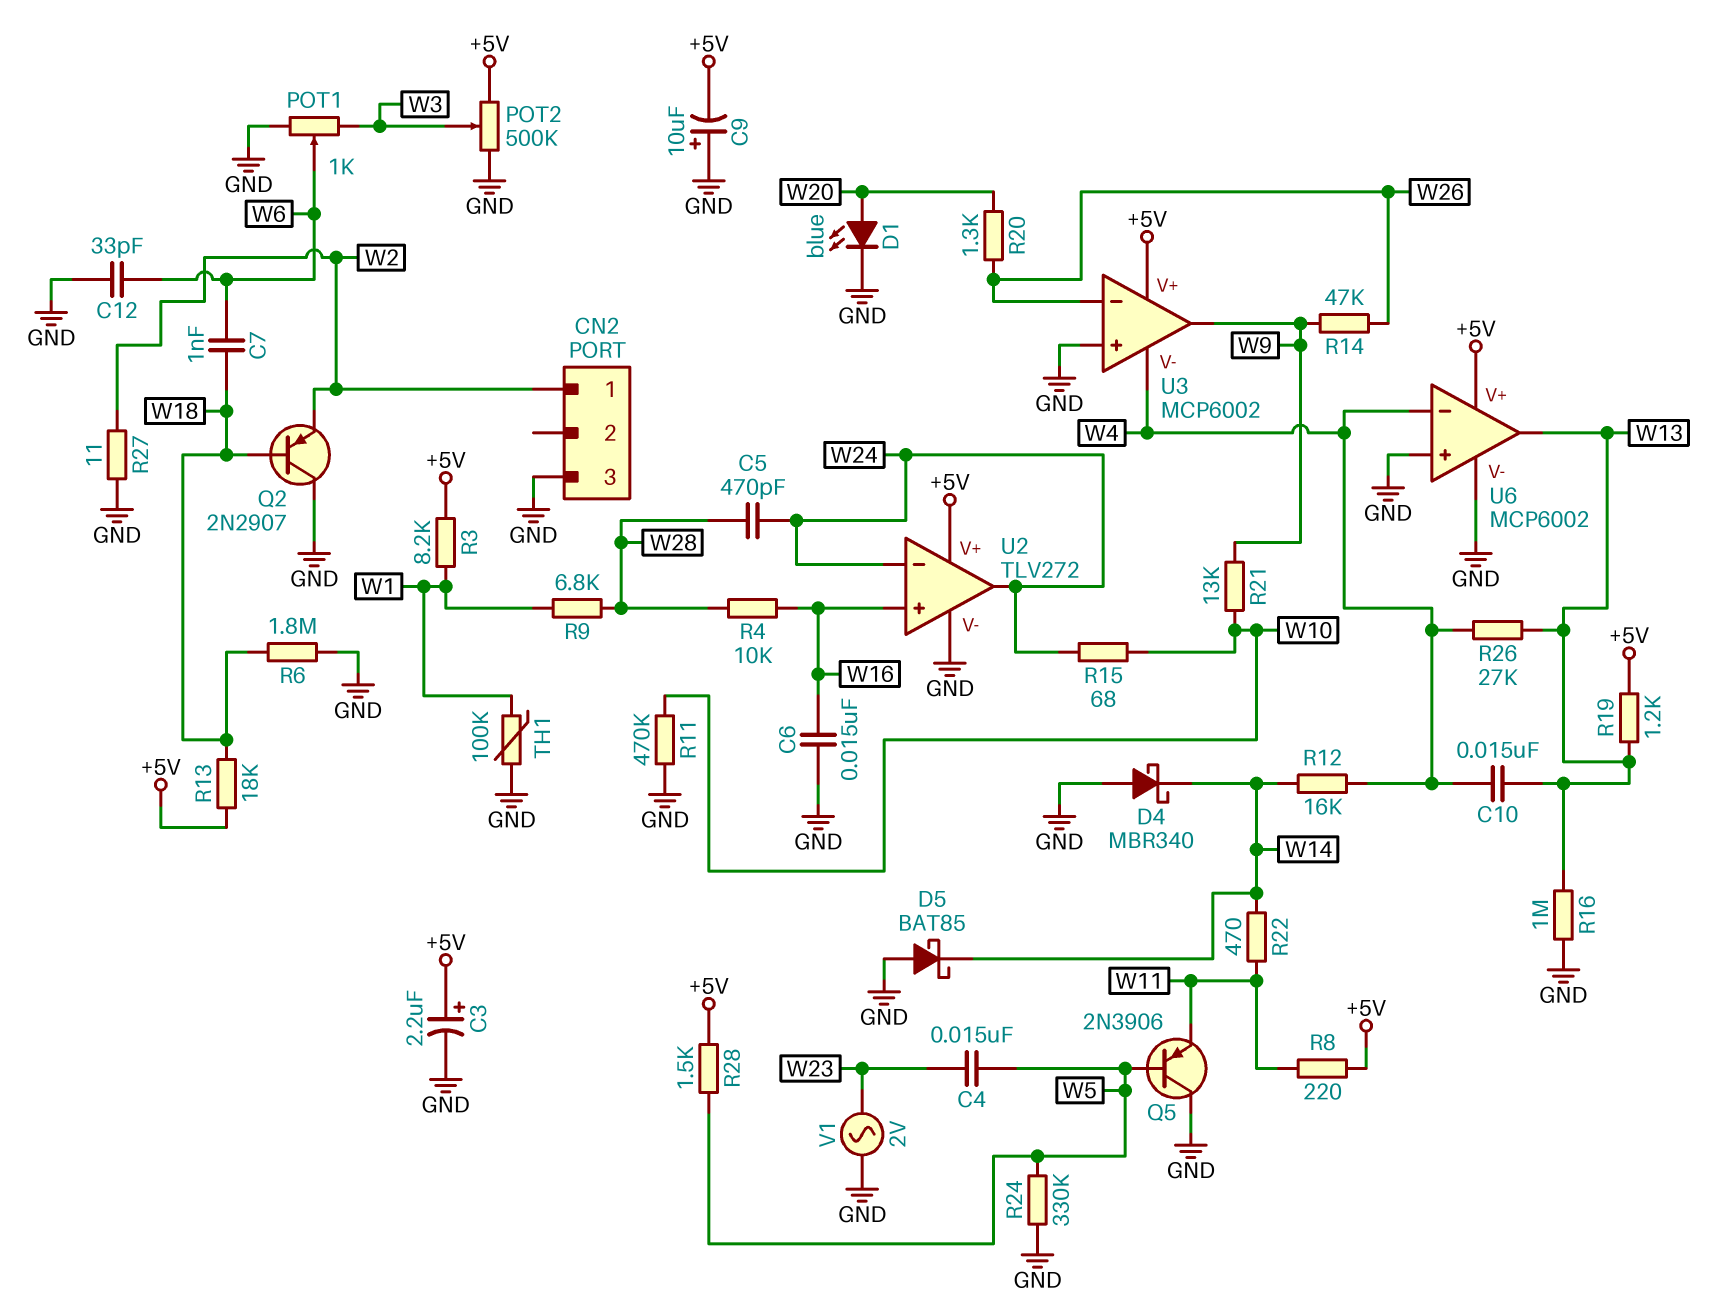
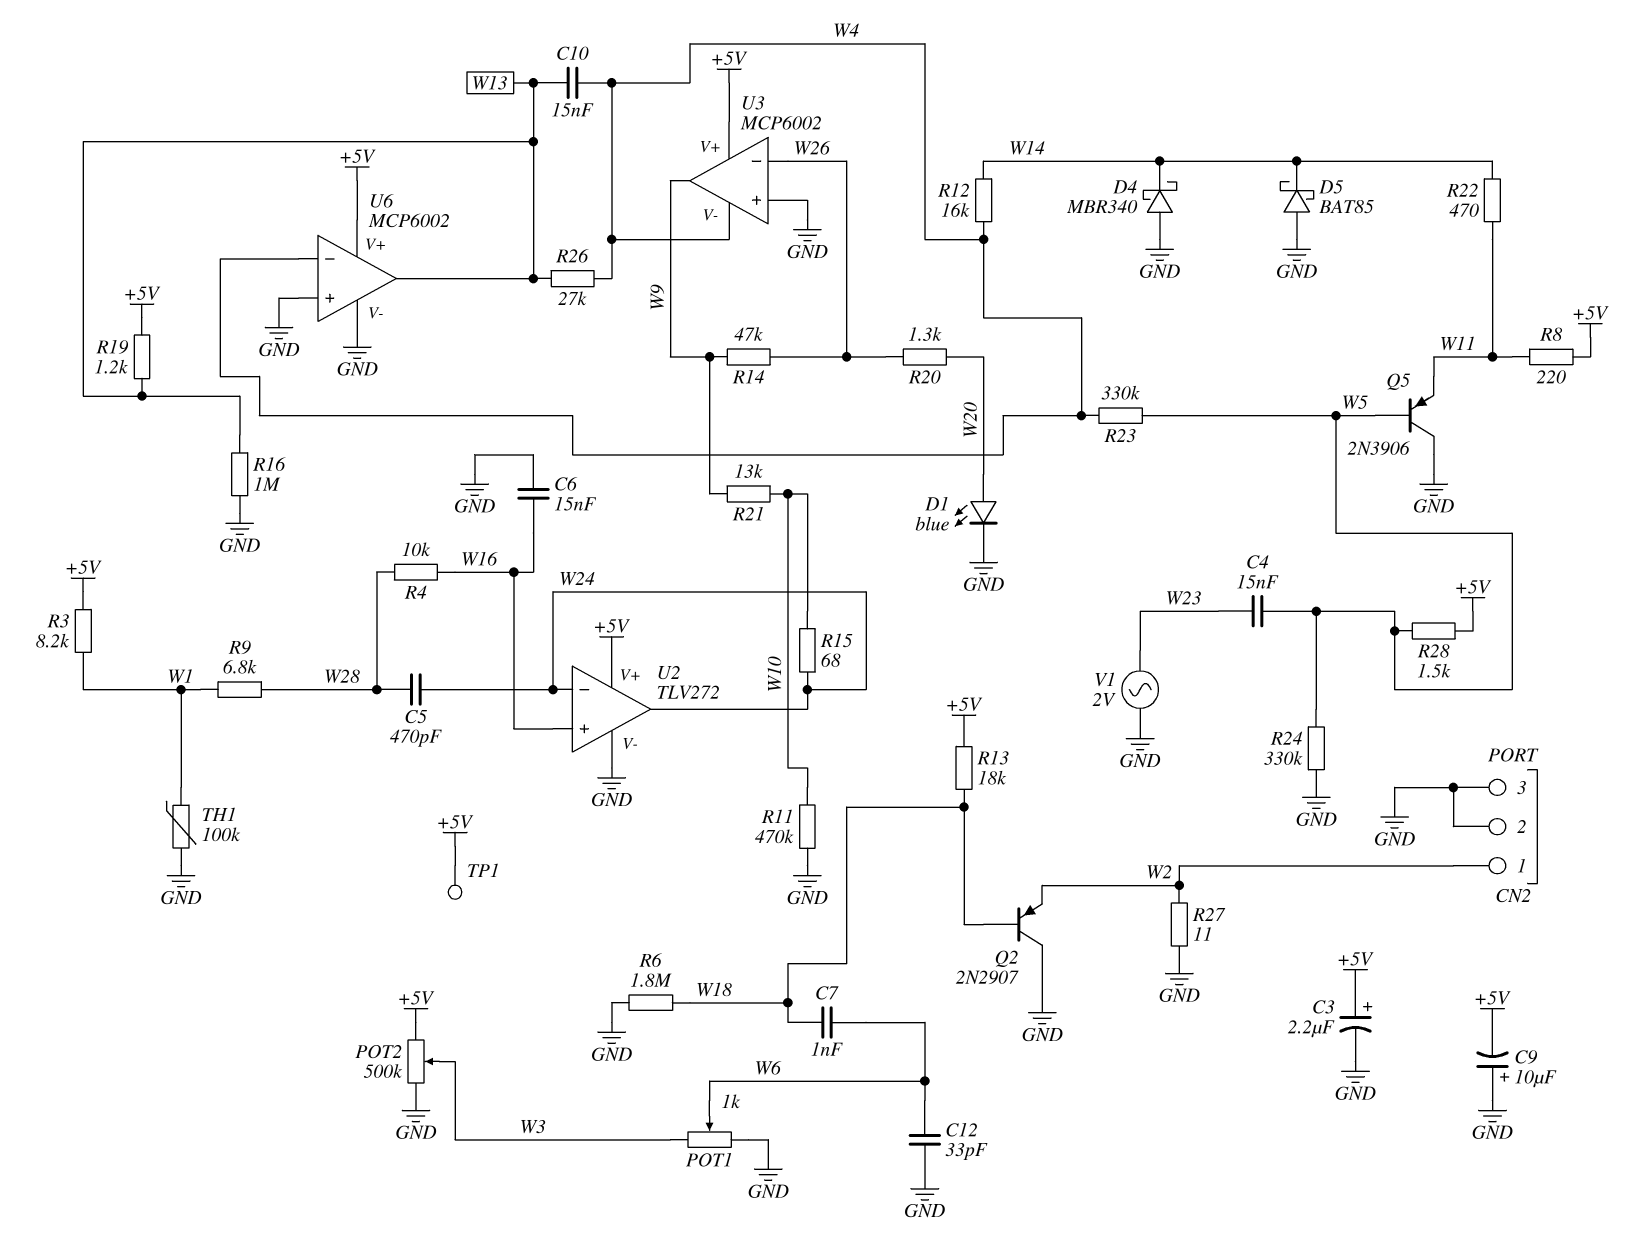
CN2 pin 2: none -> GND
R23: none -> 330k (W4, W5)
TP1: none -> test point (+5V)

